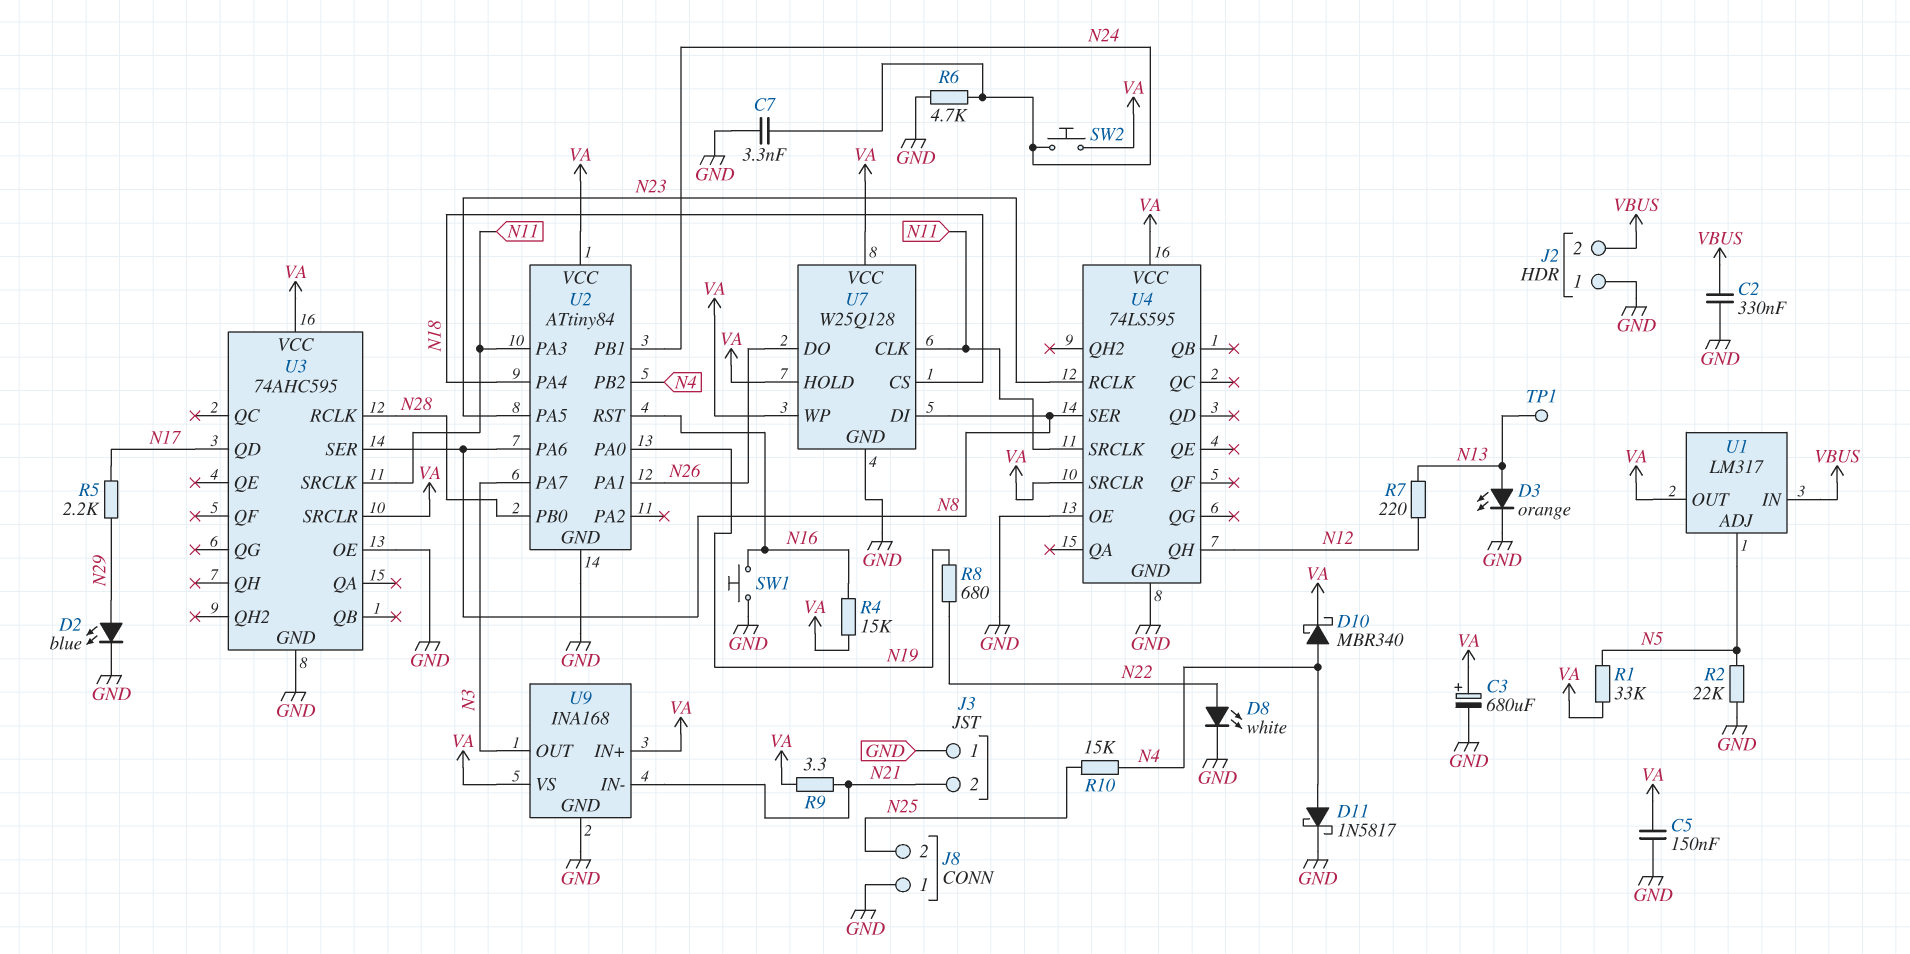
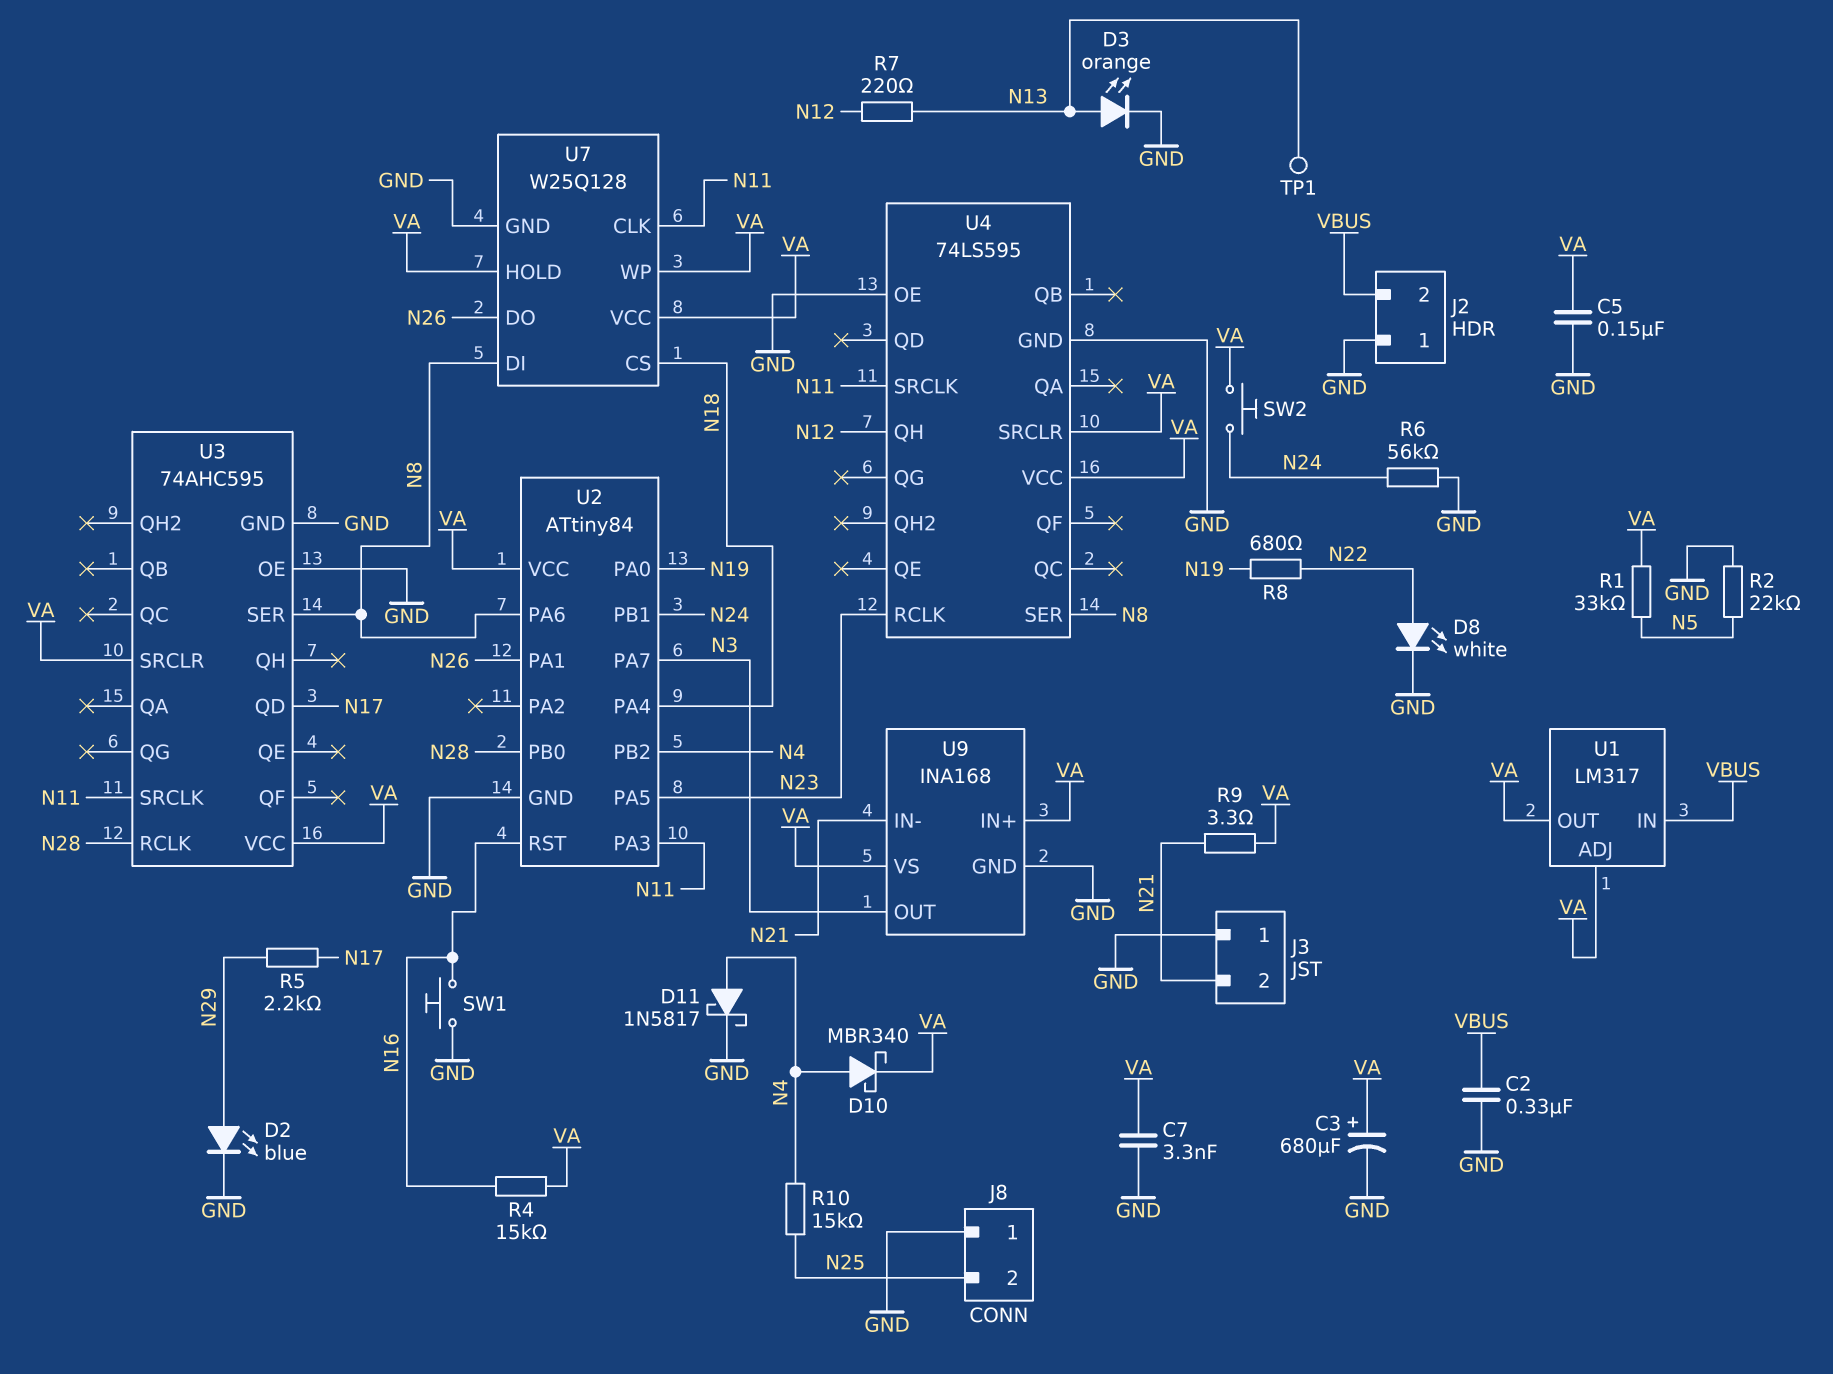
C7: 3.3nF (GND, N24) -> 3.3nF (GND, VA)
R6: 4.7k (GND, N24) -> 56k (GND, N24)
U1 pin ADJ: N5 -> VA

